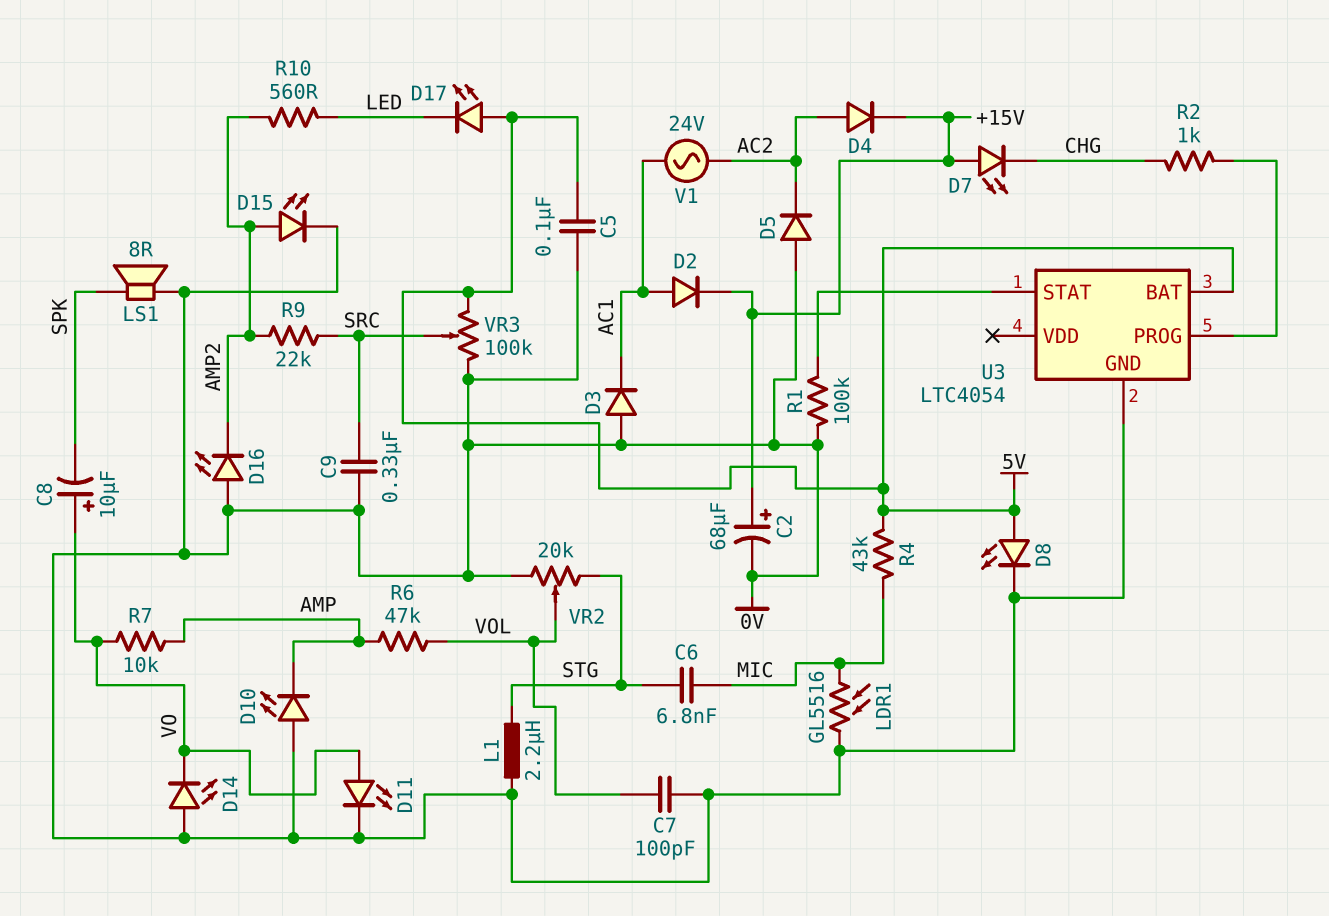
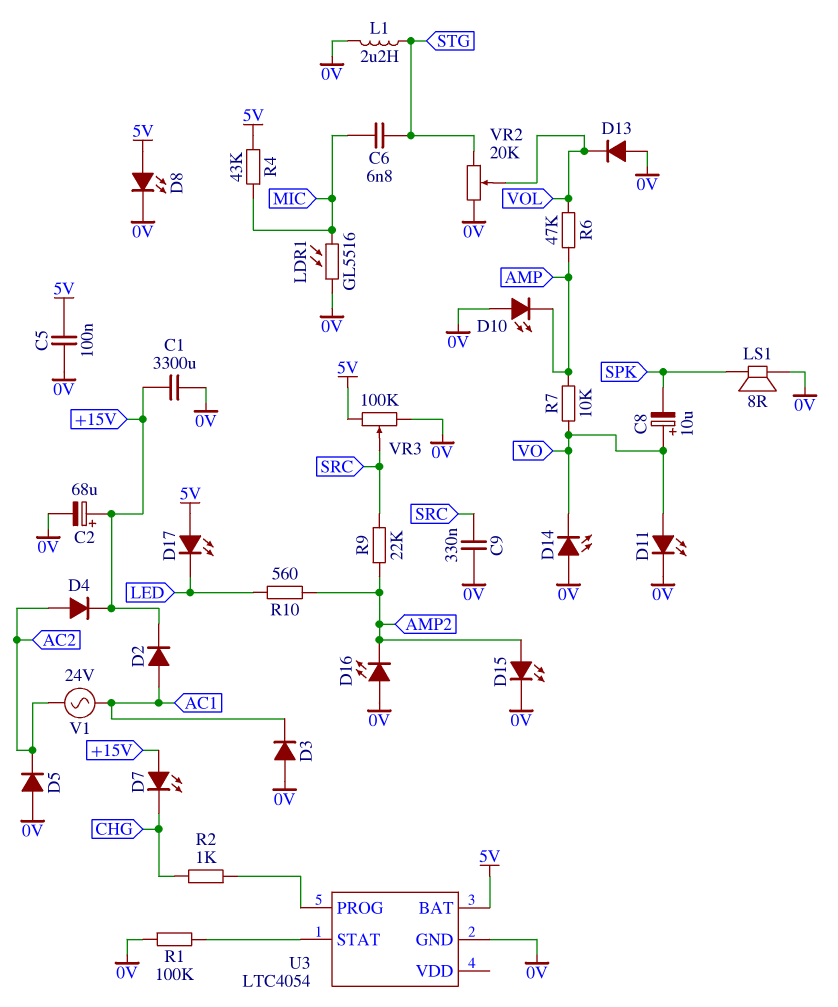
C1: none -> 3300uF (+15V, 0V)
C7: 100pF (0V, VOL) -> none
D13: none -> diode (A 0V, K VOL)

